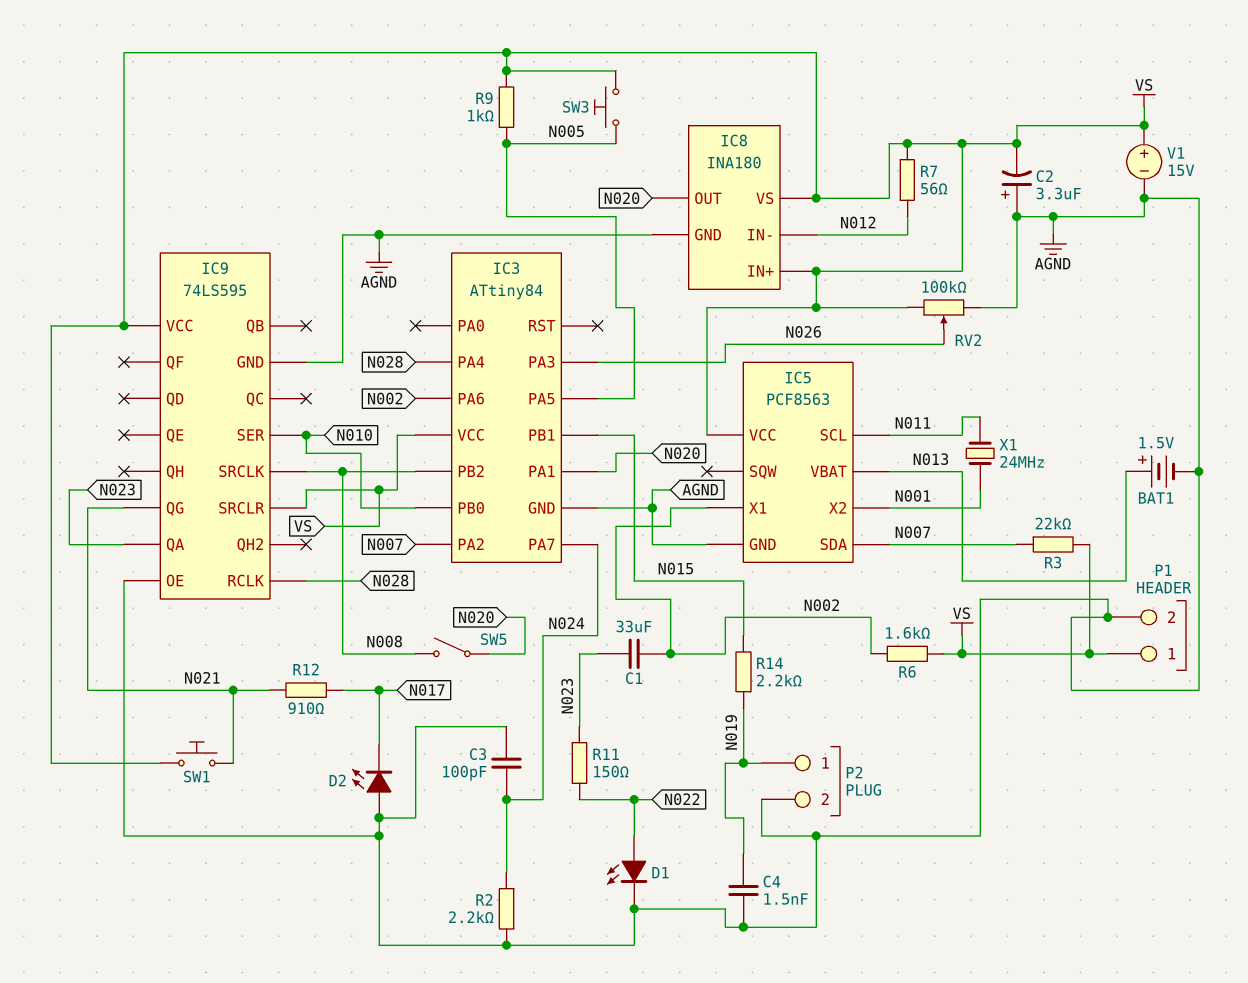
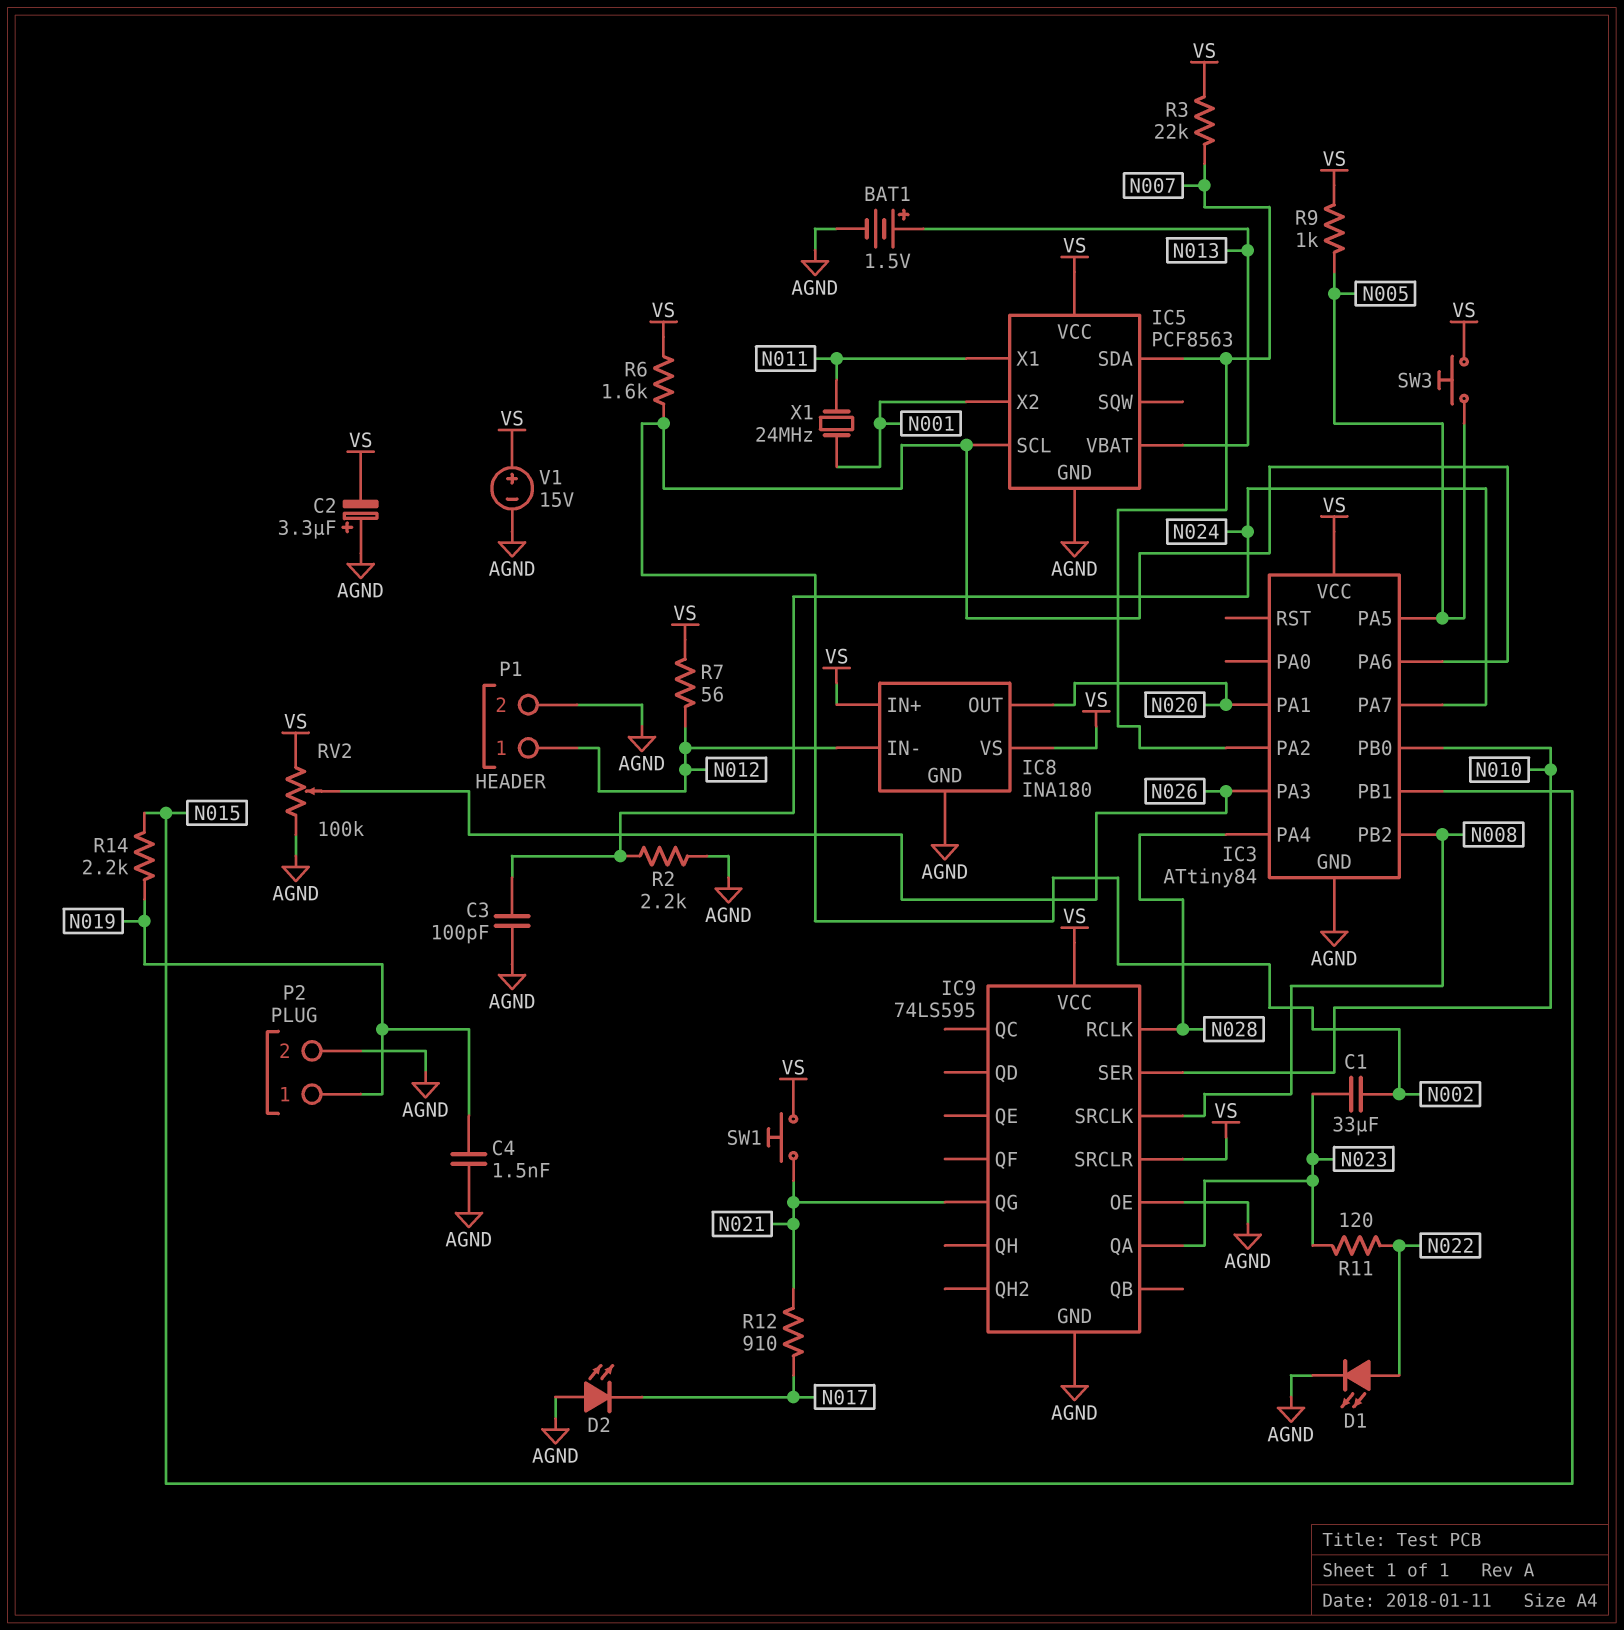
IC5 pin SCL: N011 -> N002
IC5 pin X1: N002 -> N011
P1 pin 1: VS -> N012
R11: 150 (N022, N023) -> 120 (N022, N023)
SW5: switch (N008, N020) -> none

